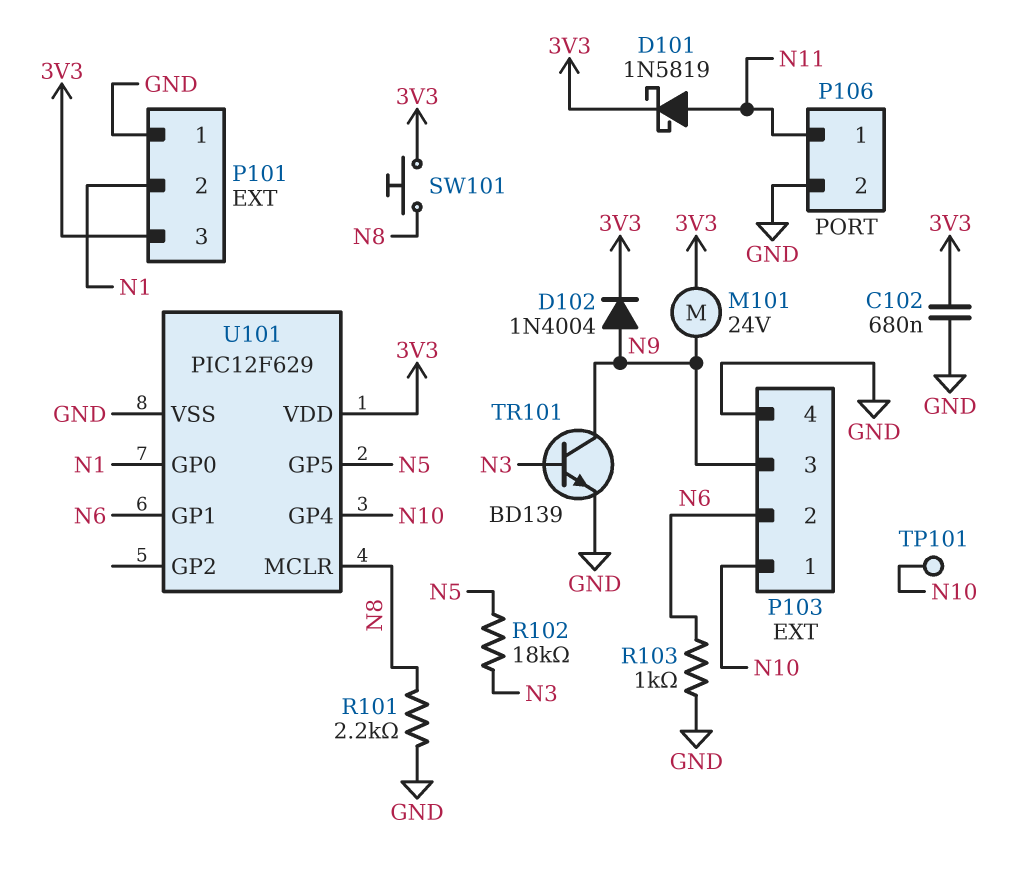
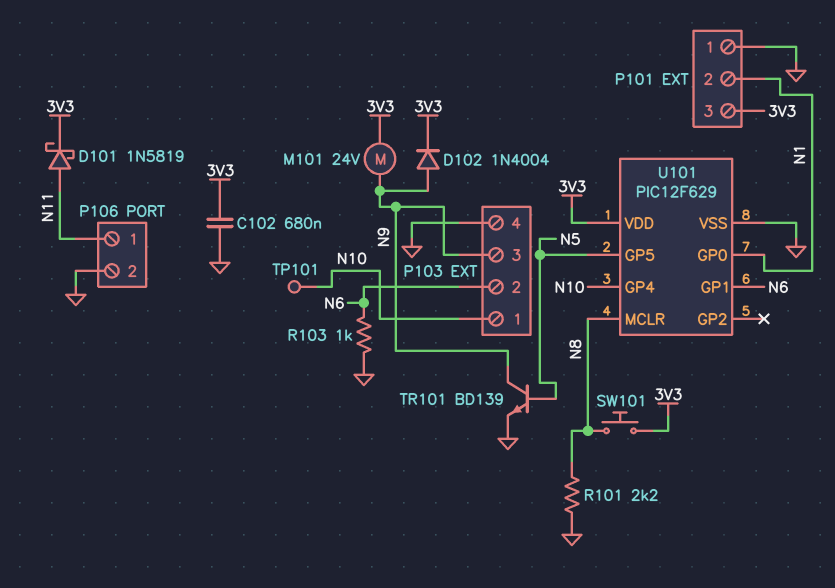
R102: 18k (N3, N5) -> none
TR101: NPN BD139 (B N3, C N9, E GND) -> NPN BD139 (B N5, C N9, E GND)

